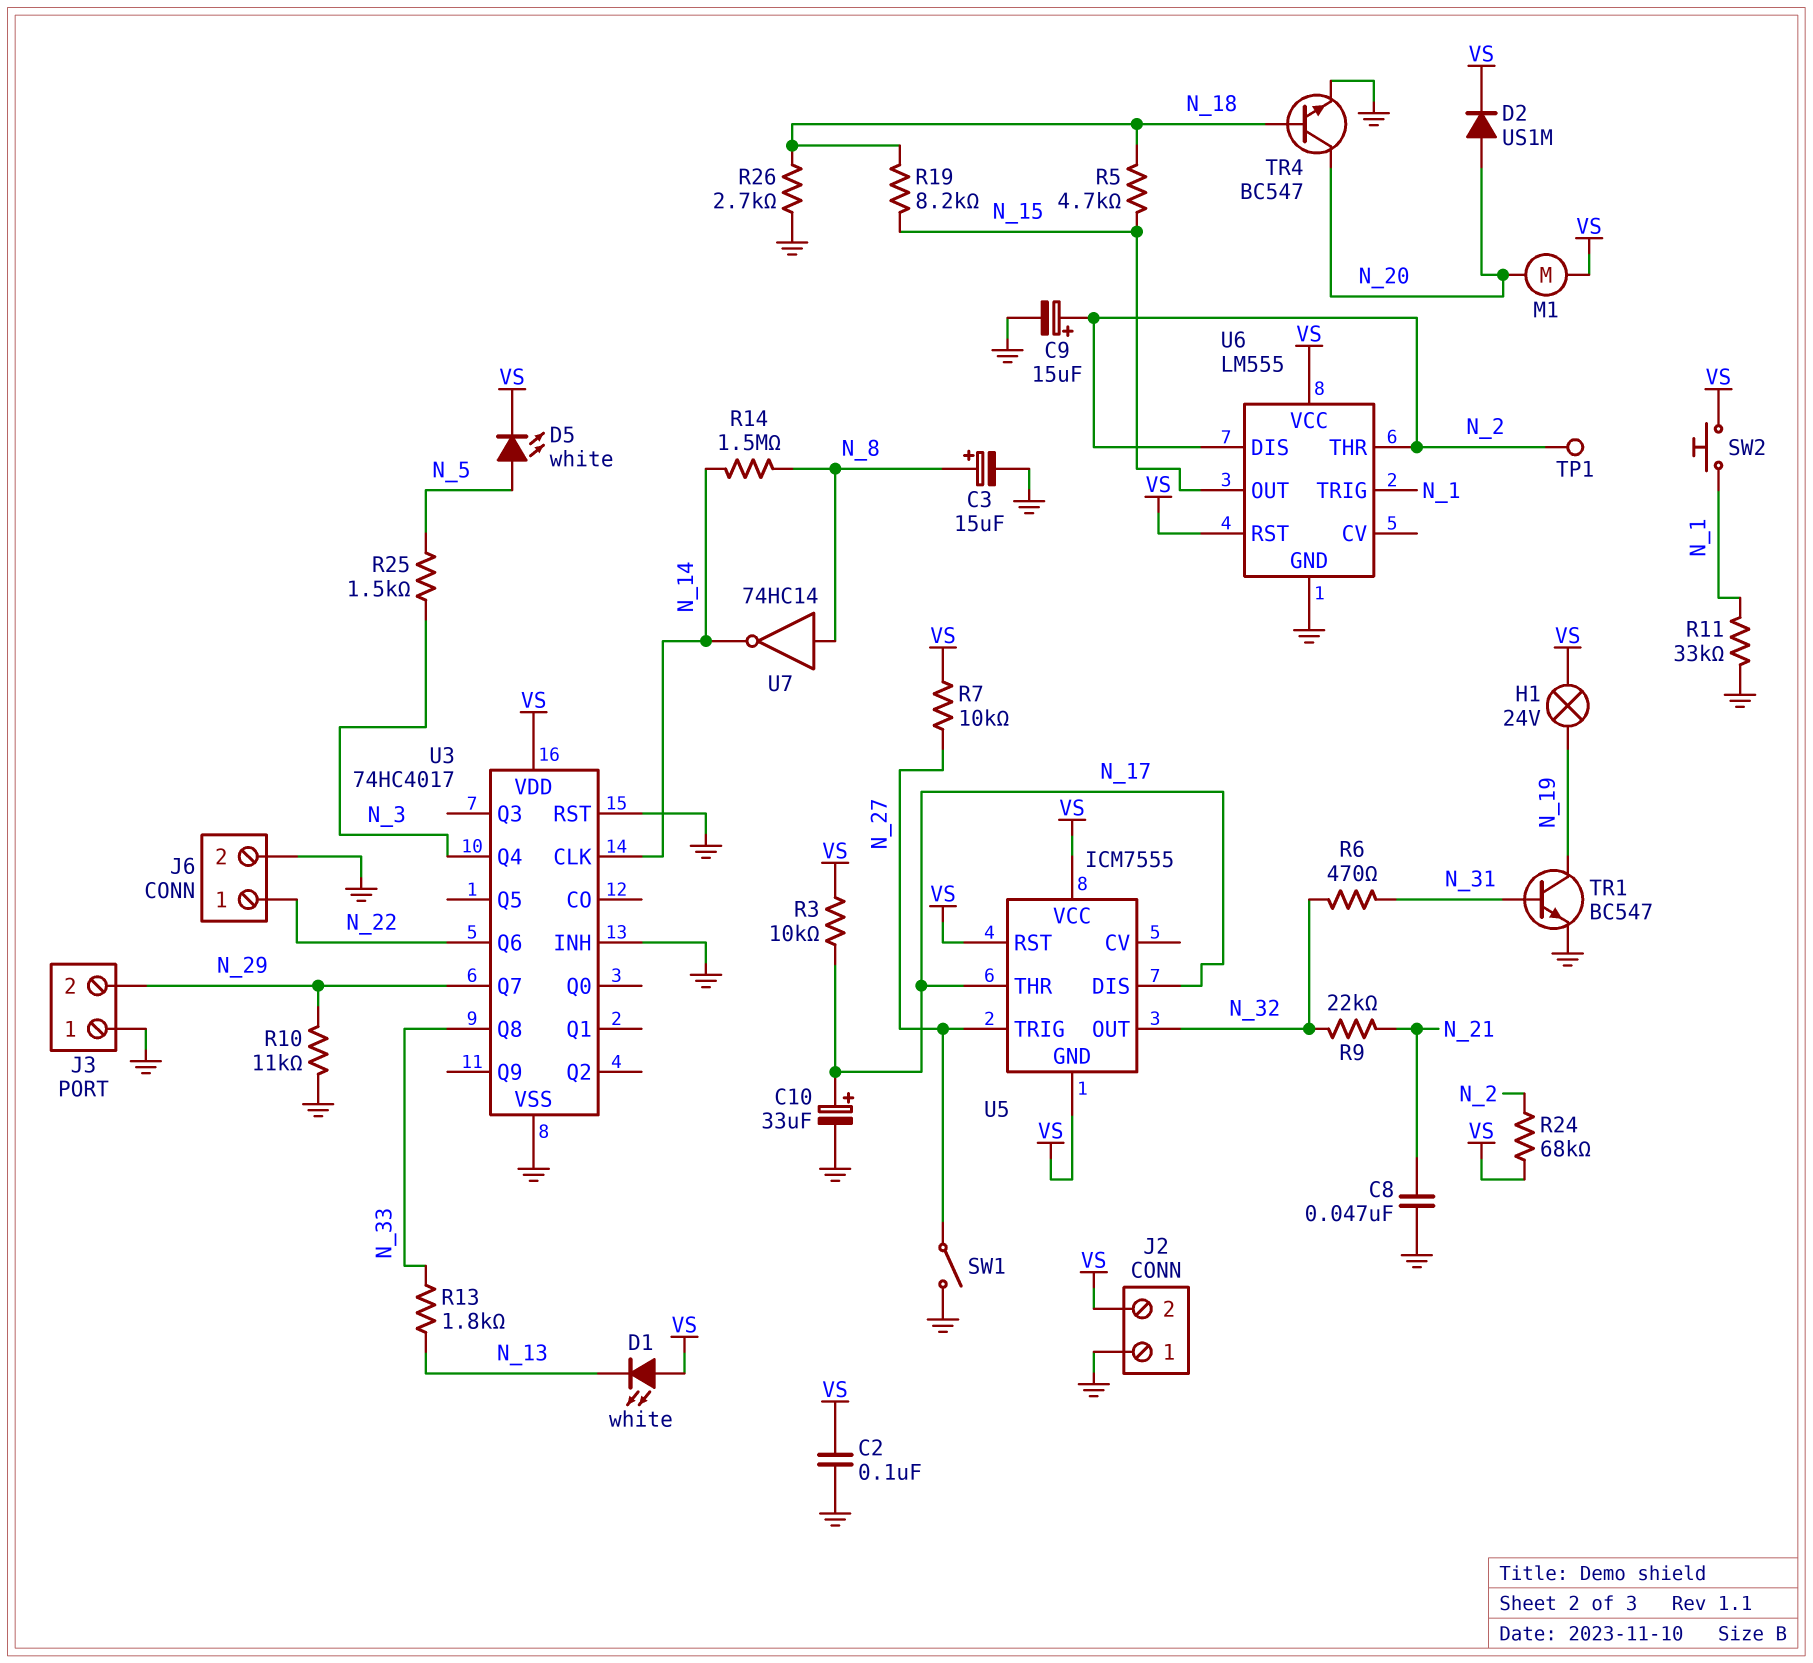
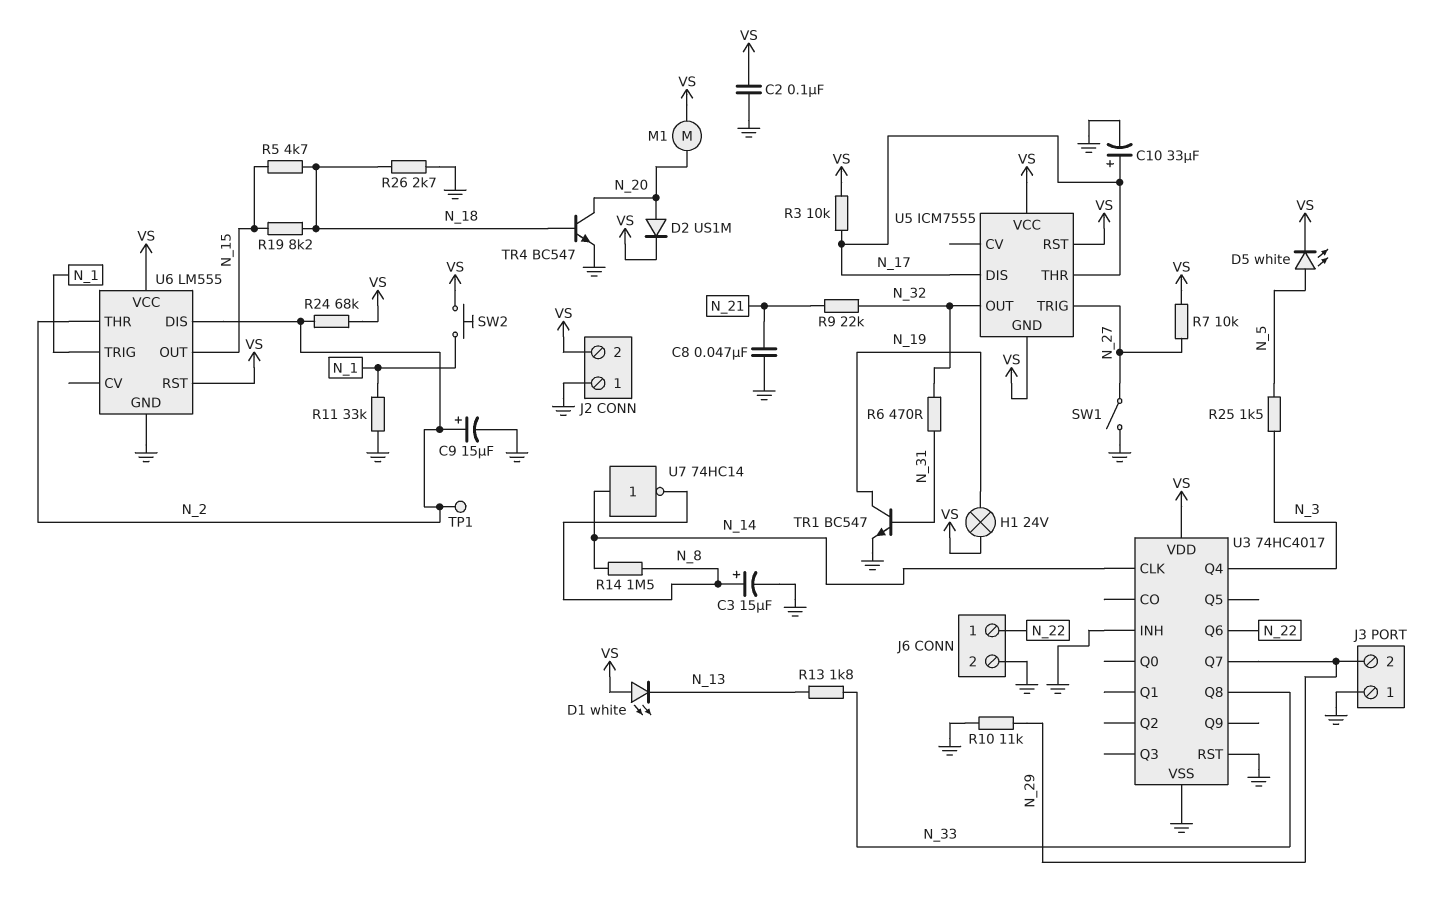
U7: NOT 74HC14 (in N_8, out N_14) -> NOT 74HC14 (in N_14, out N_8)

